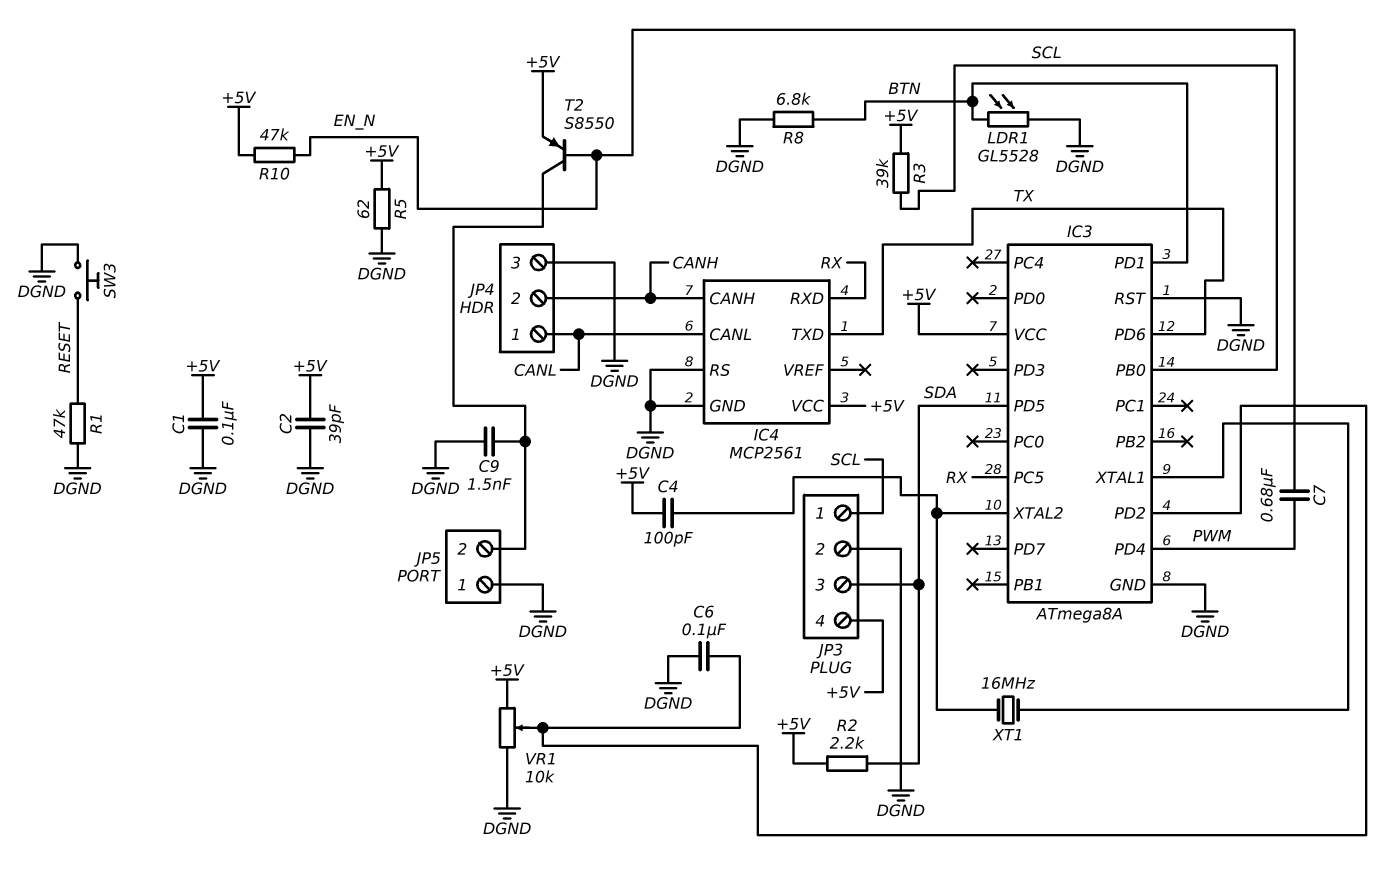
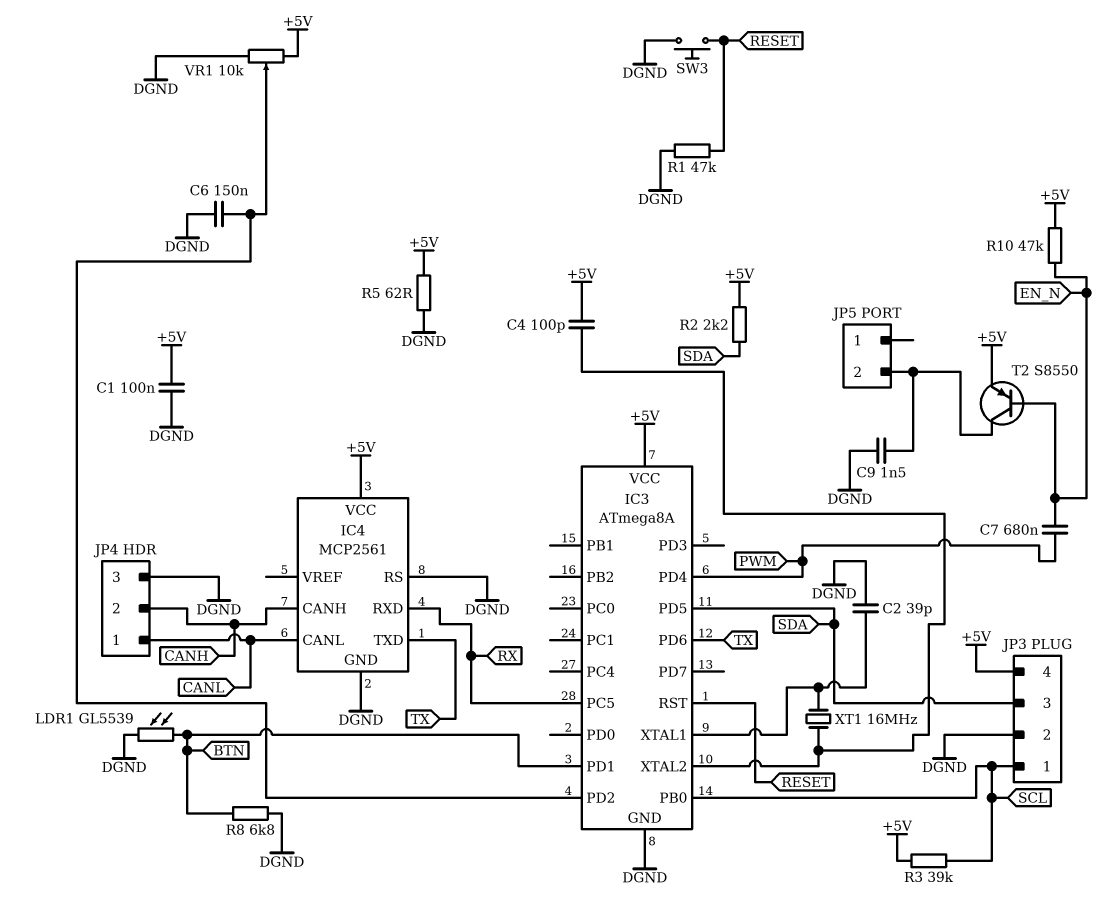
C2: 39pF (+5V, DGND) -> 39pF (DGND, IC3/XTAL1)
C6: 100nF (DGND, IC3/PD2) -> 150nF (DGND, IC3/PD2)
IC3 pin RST: DGND -> RESET
JP5 pin 1: DGND -> none
LDR1: GL5528 (BTN, DGND) -> GL5539 (BTN, DGND)

